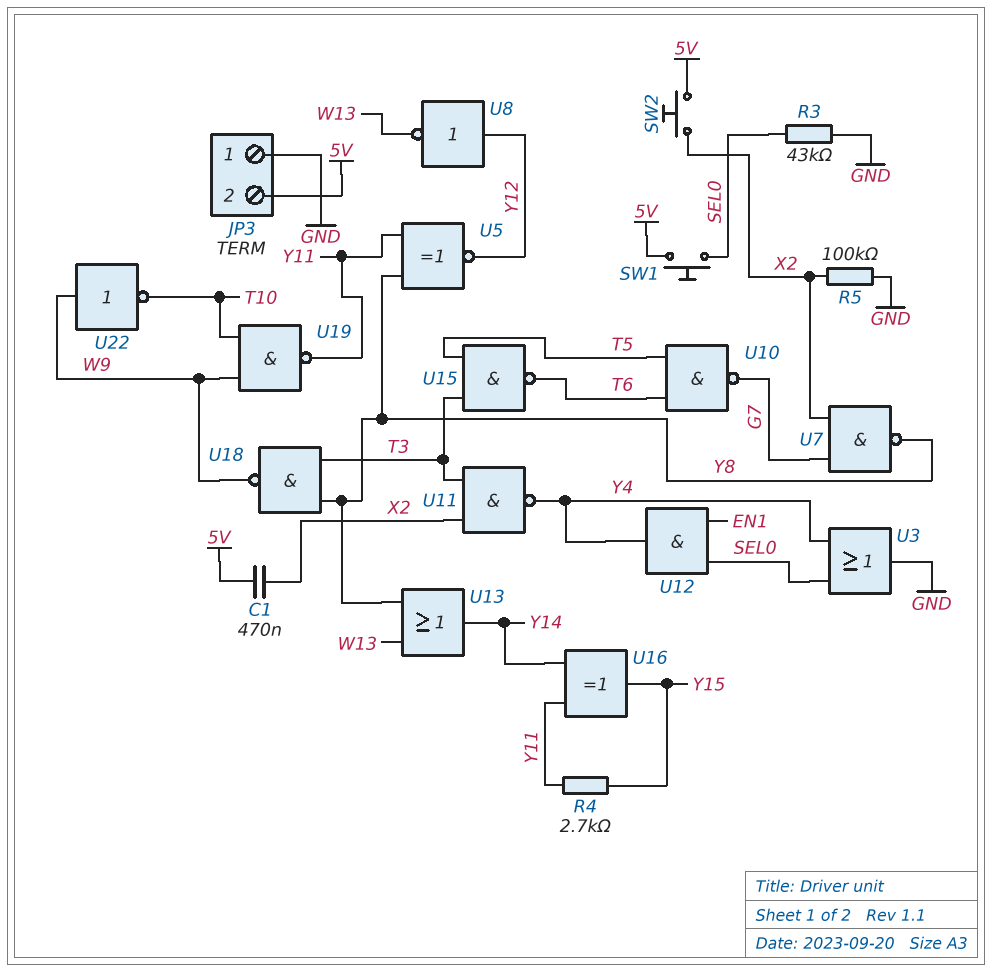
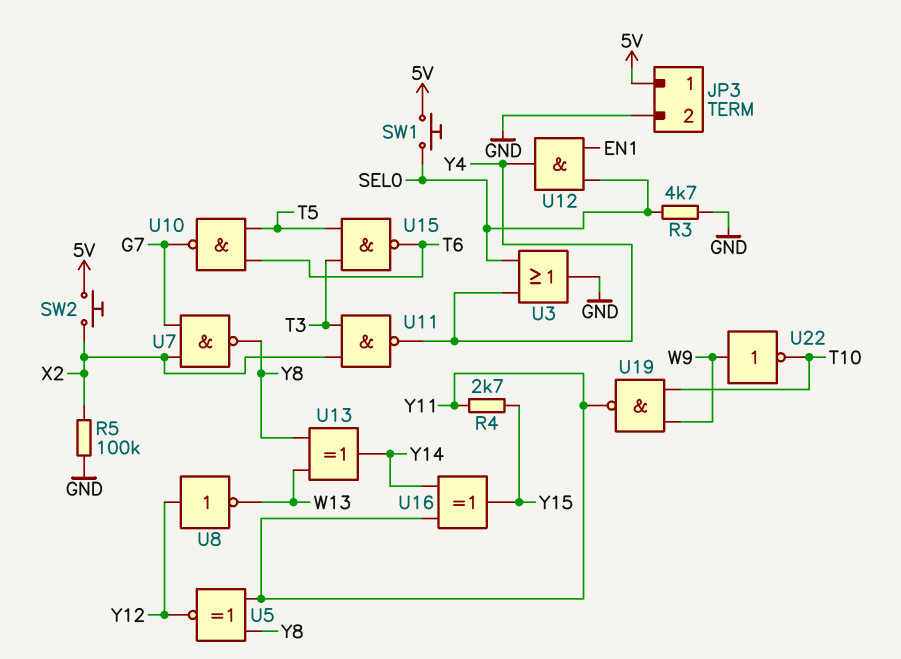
C1: 470nF (5V, X2) -> none
JP3 pin 1: GND -> 5V
JP3 pin 2: 5V -> GND
R3: 43k (GND, SEL0) -> 4.7k (GND, SEL0)
U13: OR (in W13, in Y8, out Y14) -> XOR (in W13, in Y8, out Y14)
U18: NAND (in T3, in Y8, out W9) -> none

